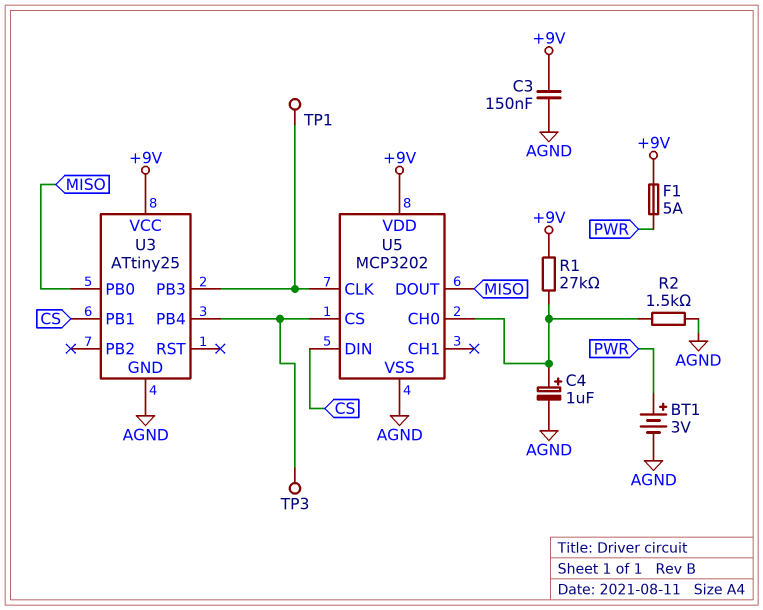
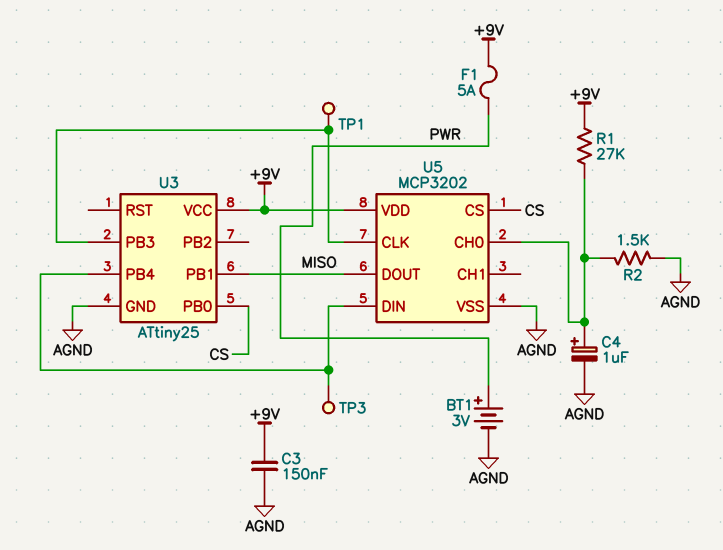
U3 pin PB0: MISO -> CS
U3 pin PB1: CS -> MISO
U5 pin CS: U3/PB4 -> CS
U5 pin DIN: CS -> U3/PB4

